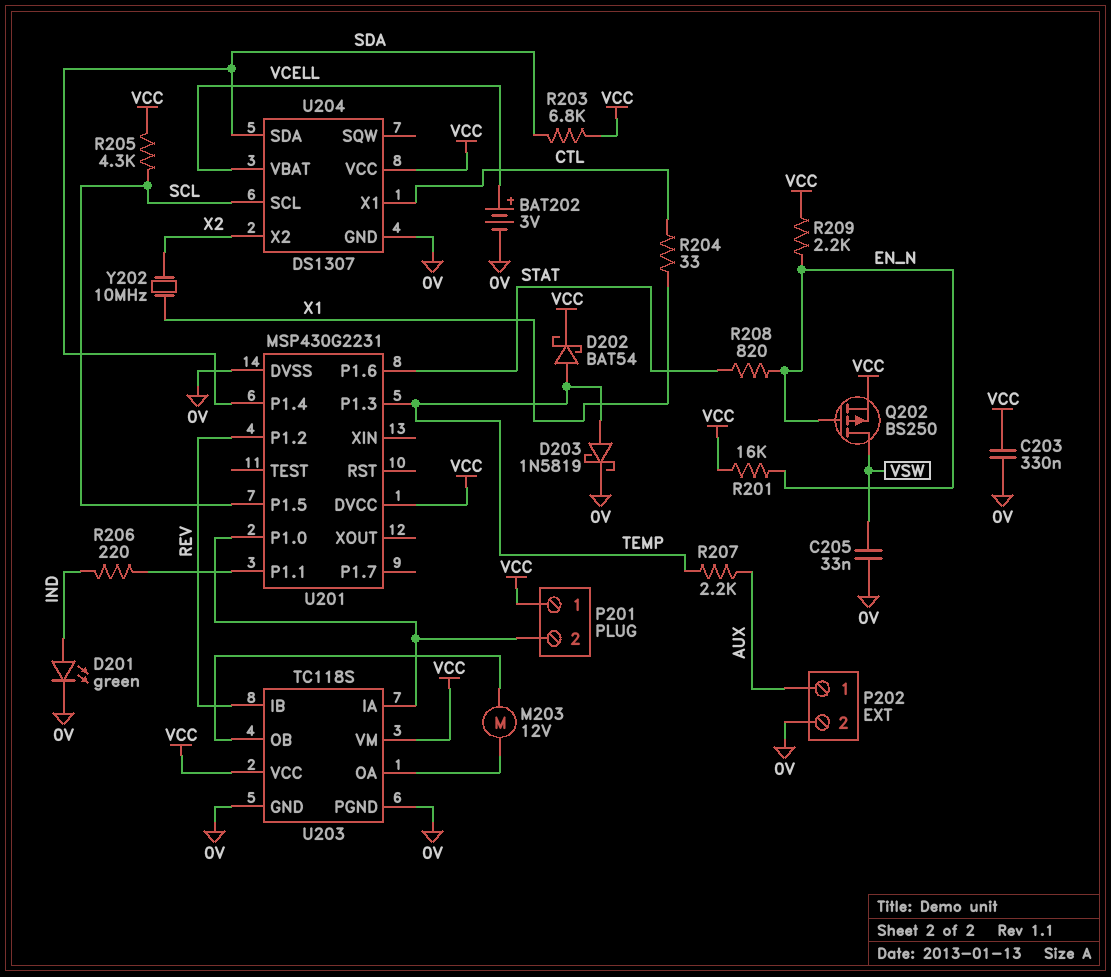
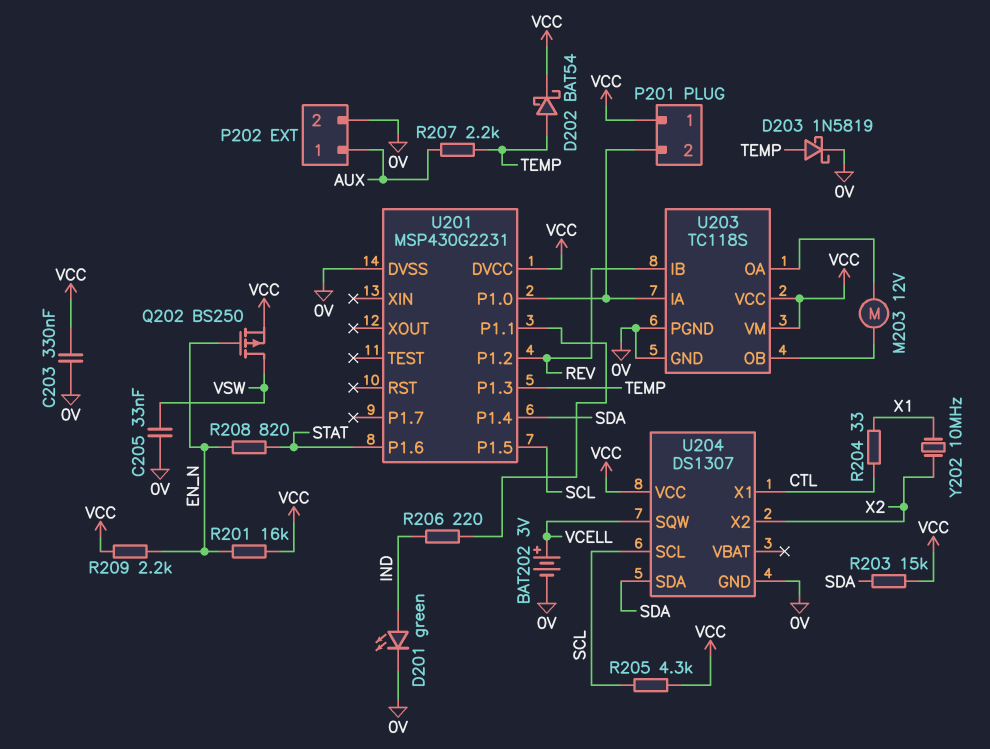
R203: 6.8k (SDA, VCC) -> 15k (SDA, VCC)
U204 pin SQW: none -> VCELL
U204 pin VBAT: VCELL -> none

